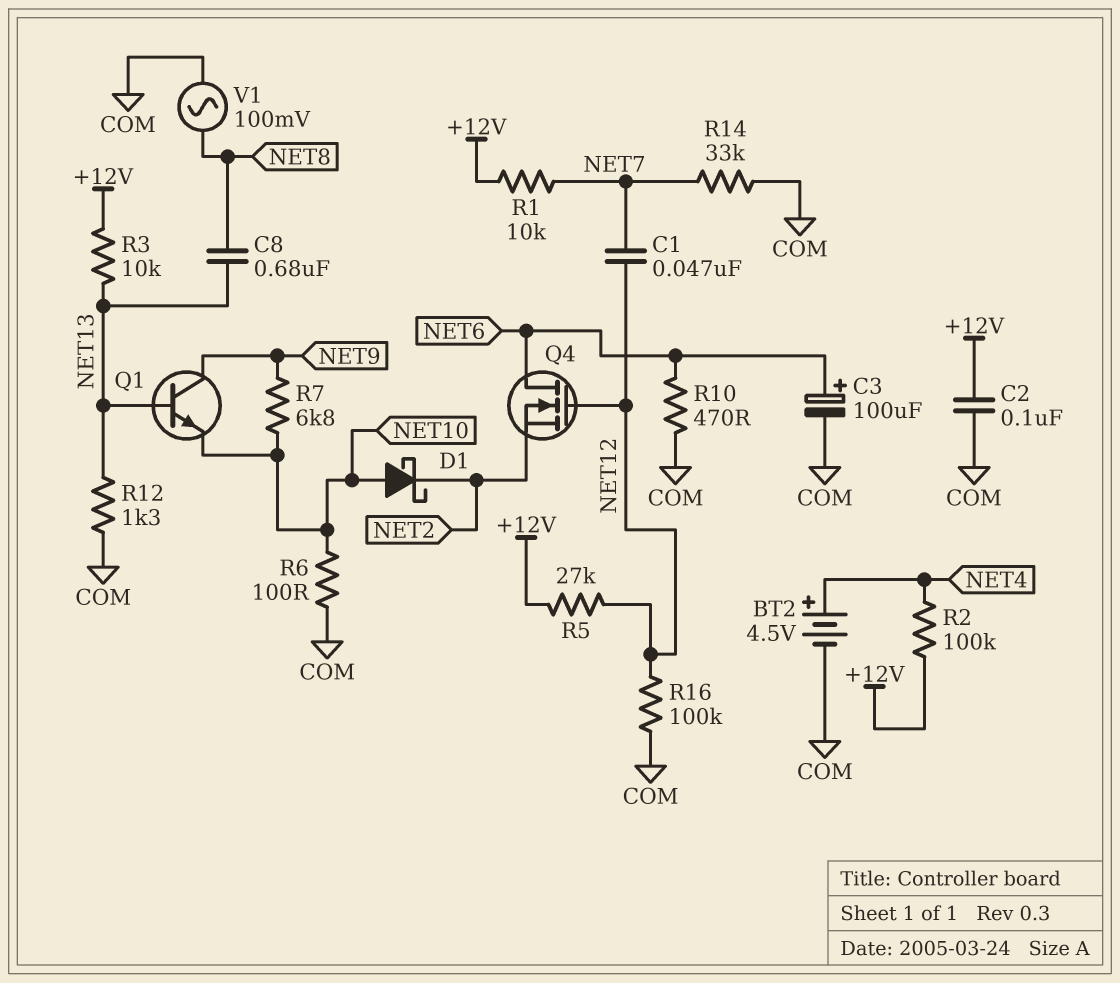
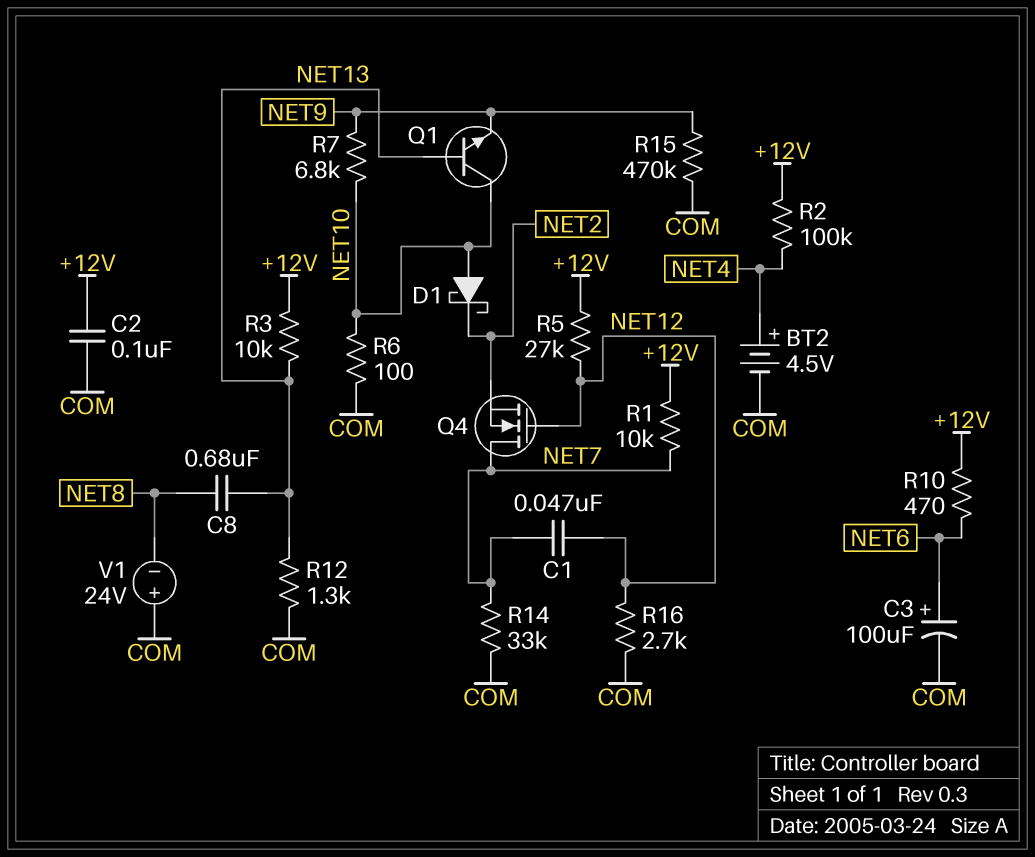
Q1: NPN (B NET13, C NET9, E NET10) -> NPN (B NET13, C NET10, E NET9)
Q4: NMOS (G NET12, D NET6, S NET2) -> NMOS (G NET12, D NET7, S NET2)
R10: 470 (COM, NET6) -> 470 (+12V, NET6)
R15: none -> 470k (COM, NET9)
R16: 100k (COM, NET12) -> 2.7k (COM, NET12)
V1: AC 100mV (COM, NET8) -> 24V (plus COM, minus NET8)

